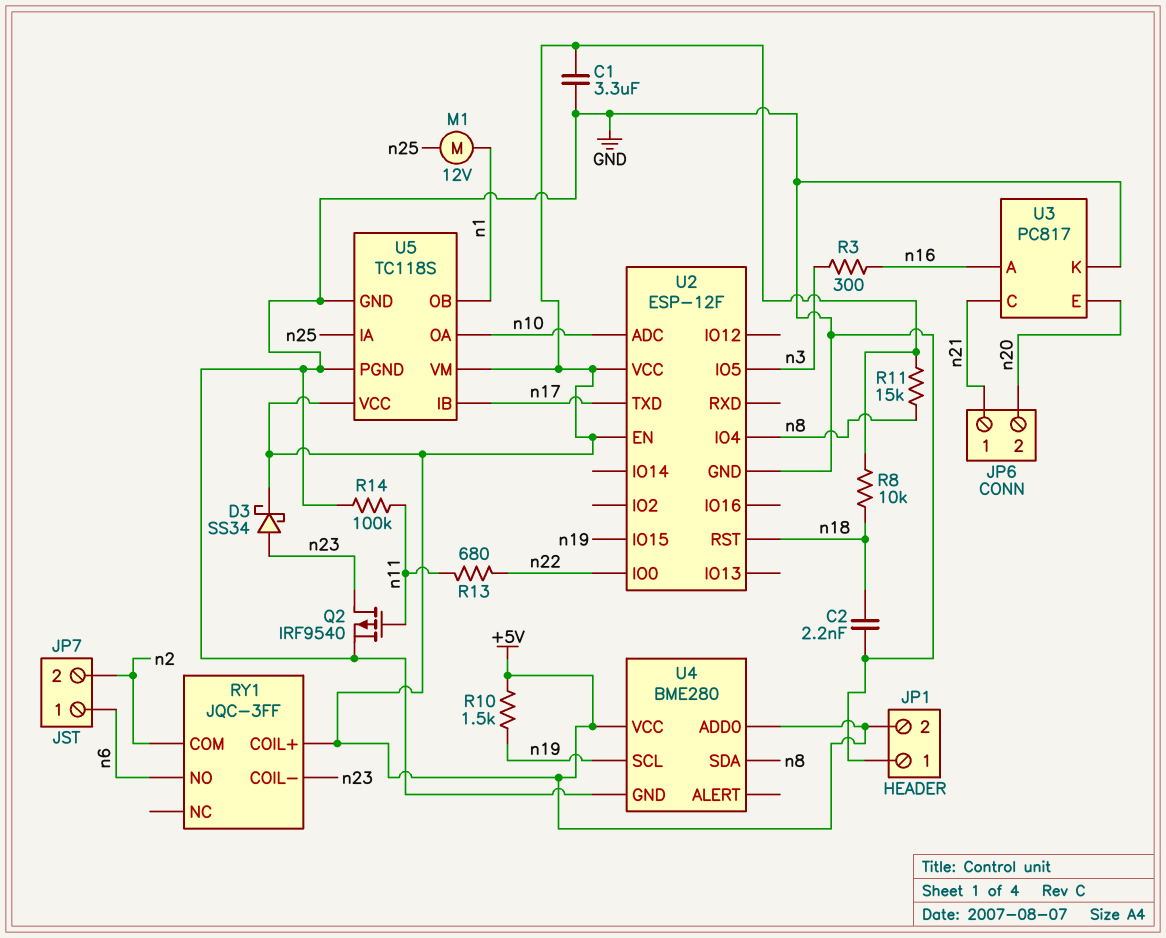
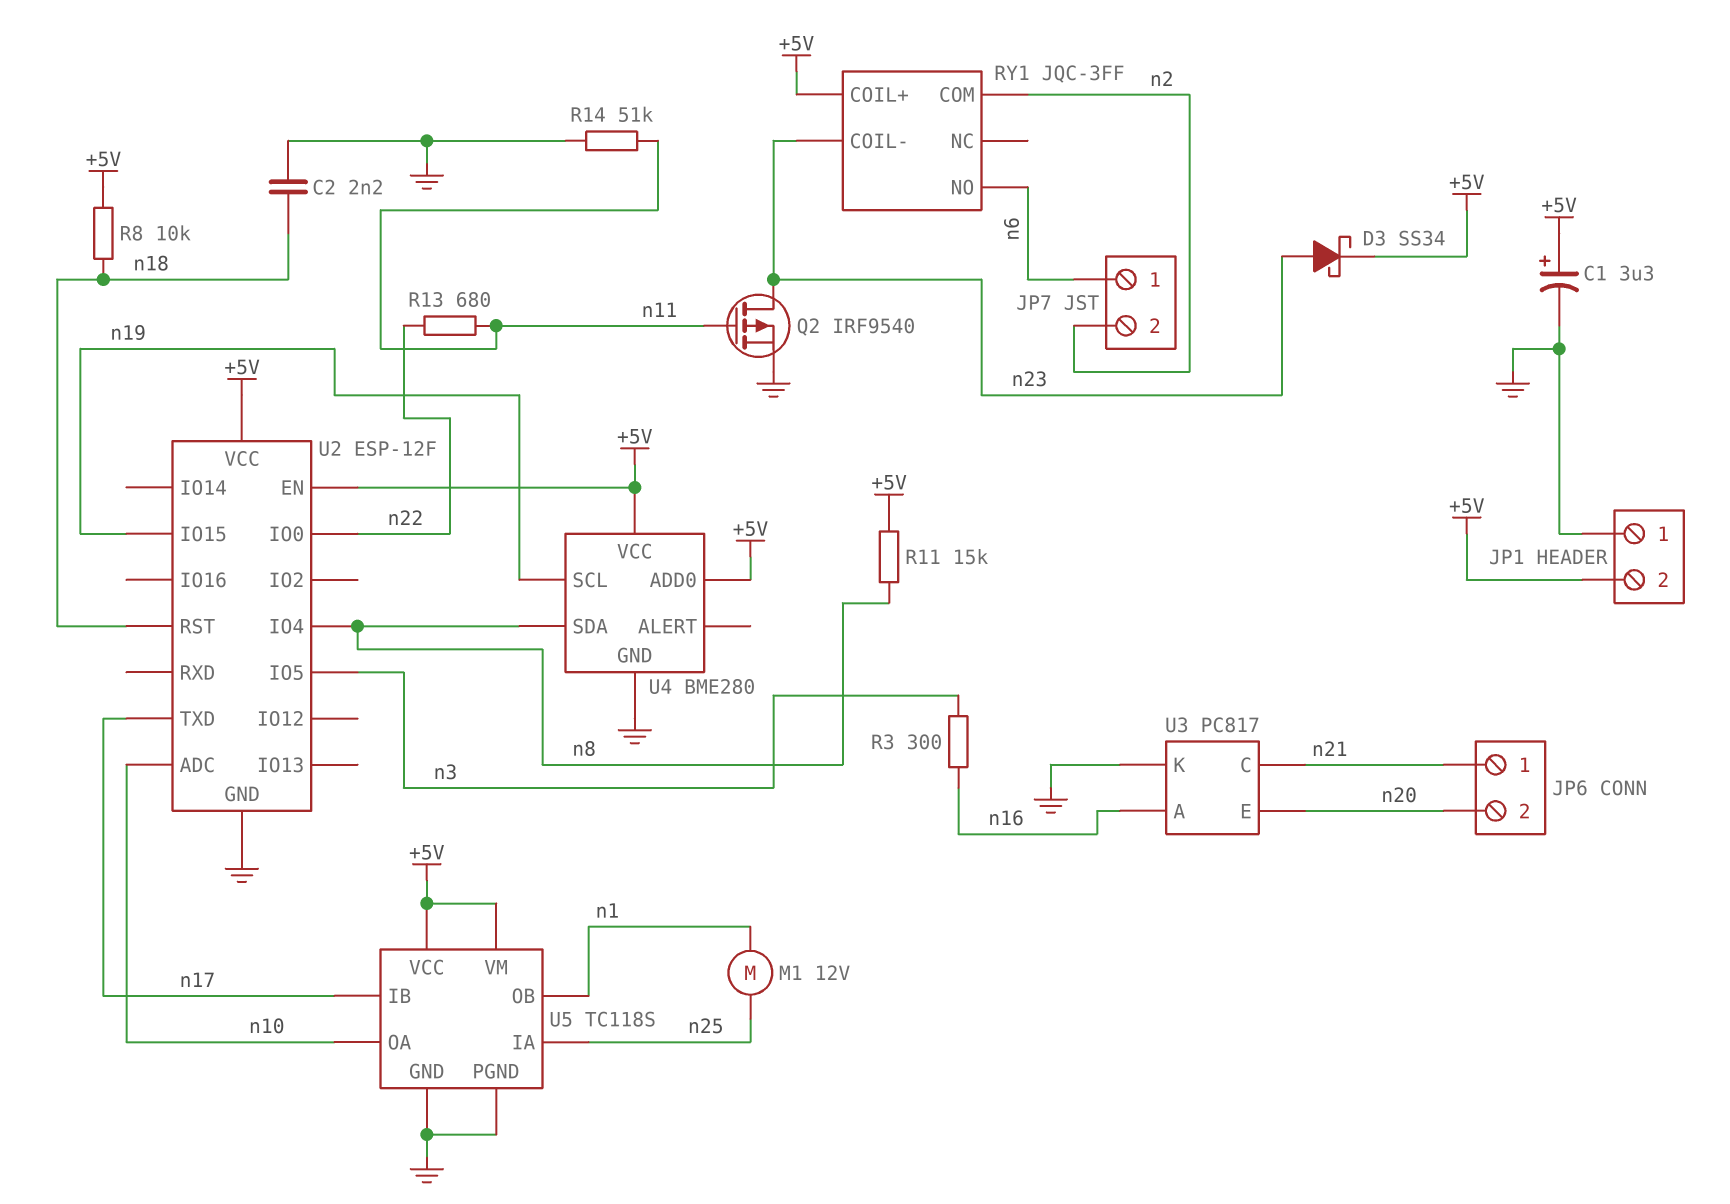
C1: 3.3uF (+5V, GND) -> 3.3uF (plus +5V, minus GND)
R10: 1.5k (+5V, n19) -> none
R14: 100k (GND, n11) -> 51k (GND, n11)

